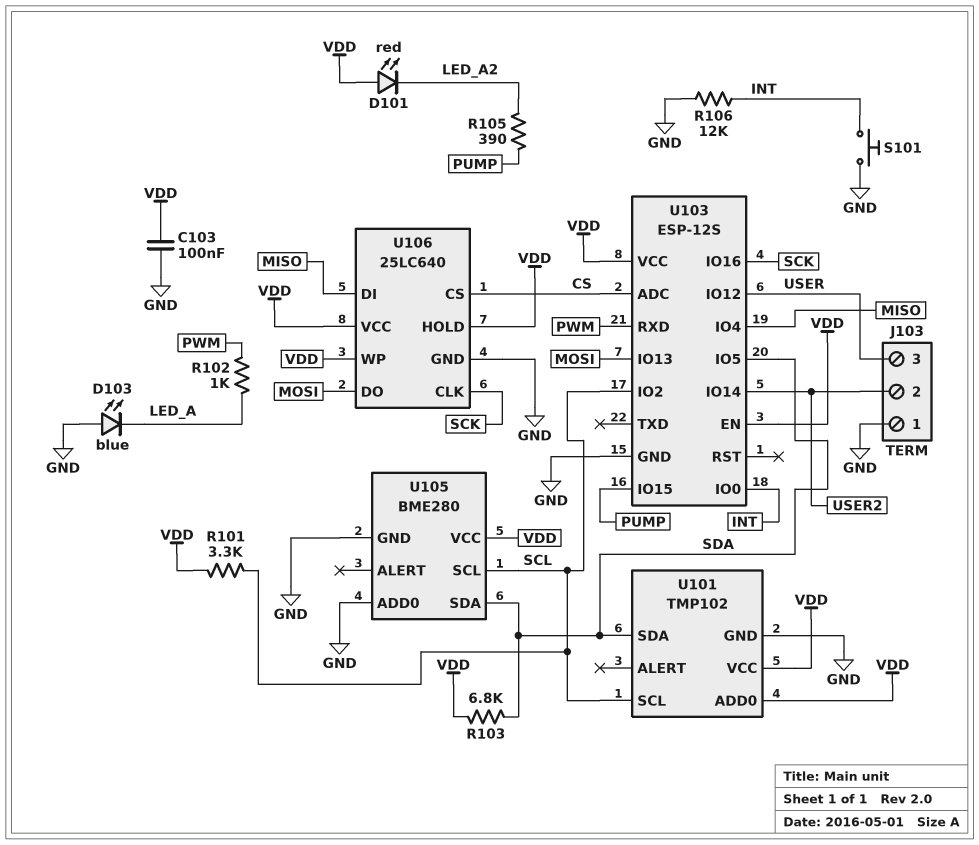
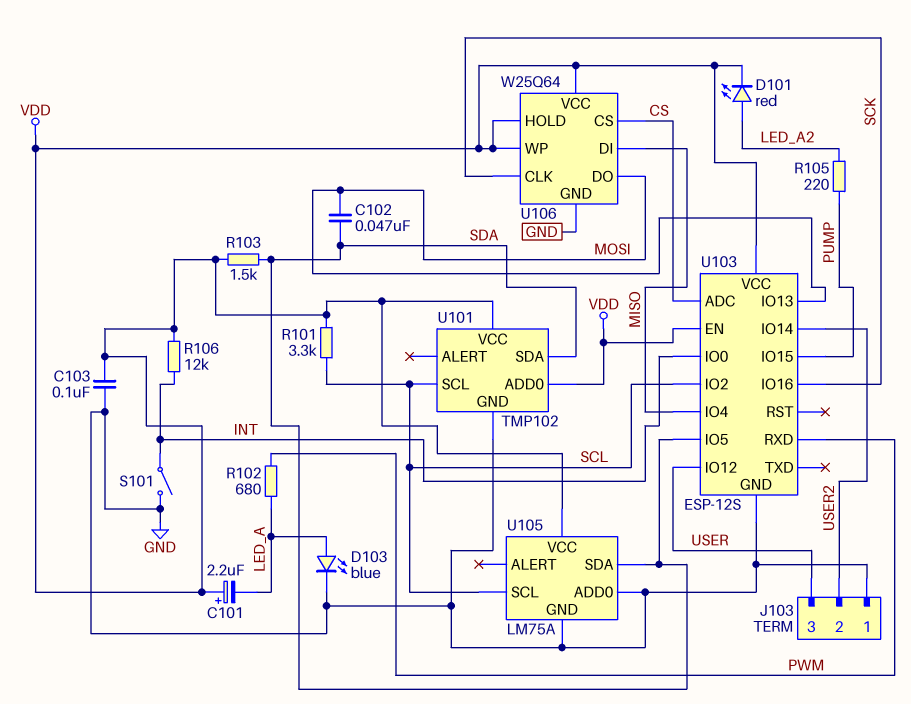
C101: none -> 2.2uF (plus VDD, minus LED_A)
C102: none -> 47nF (MOSI, SDA)
D101: LED red (A VDD, K LED_A2) -> LED red (A LED_A2, K VDD)
D103: LED blue (A GND, K LED_A) -> LED blue (A LED_A, K GND)
R102: 1k (LED_A, PWM) -> 680 (LED_A, PWM)
R103: 6.8k (SDA, VDD) -> 1.5k (SDA, VDD)
R105: 390 (LED_A2, PUMP) -> 220 (LED_A2, PUMP)
R106: 12k (GND, INT) -> 12k (INT, VDD)
S101: button (GND, INT) -> switch (GND, INT)
U105: BME280 -> LM75A
U106: 25LC640 -> W25Q64

